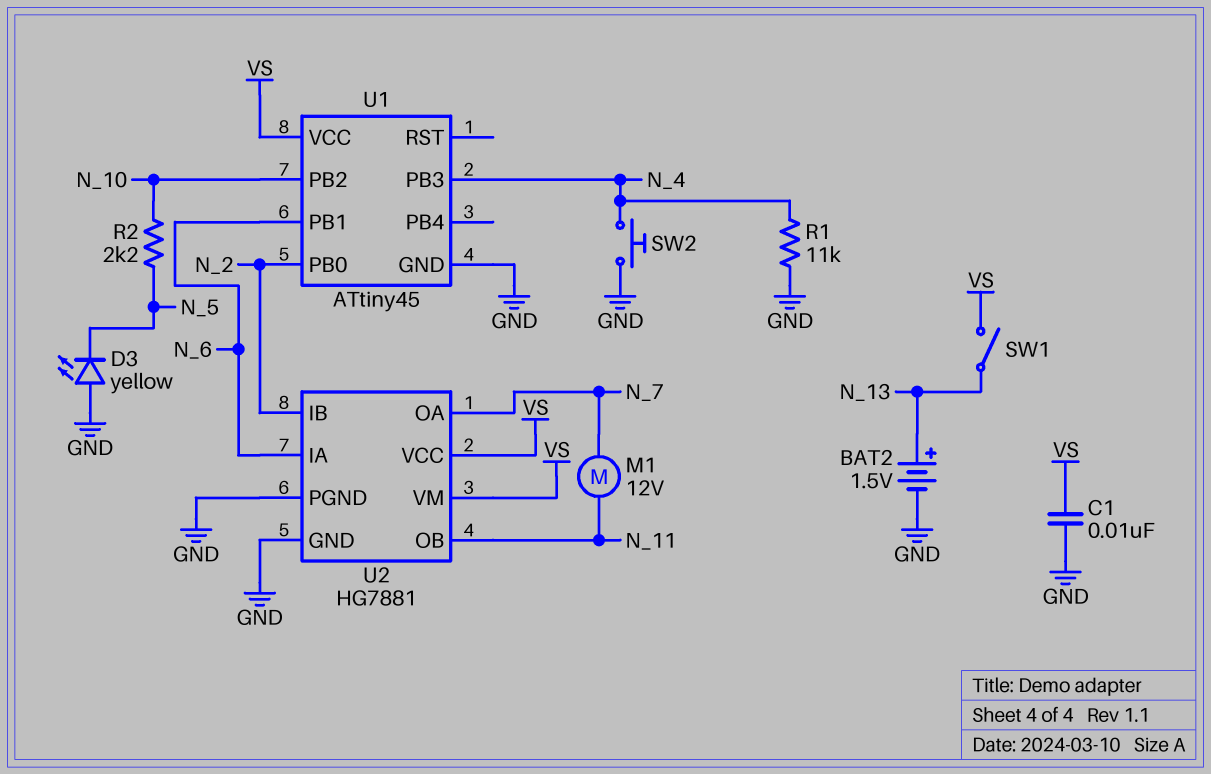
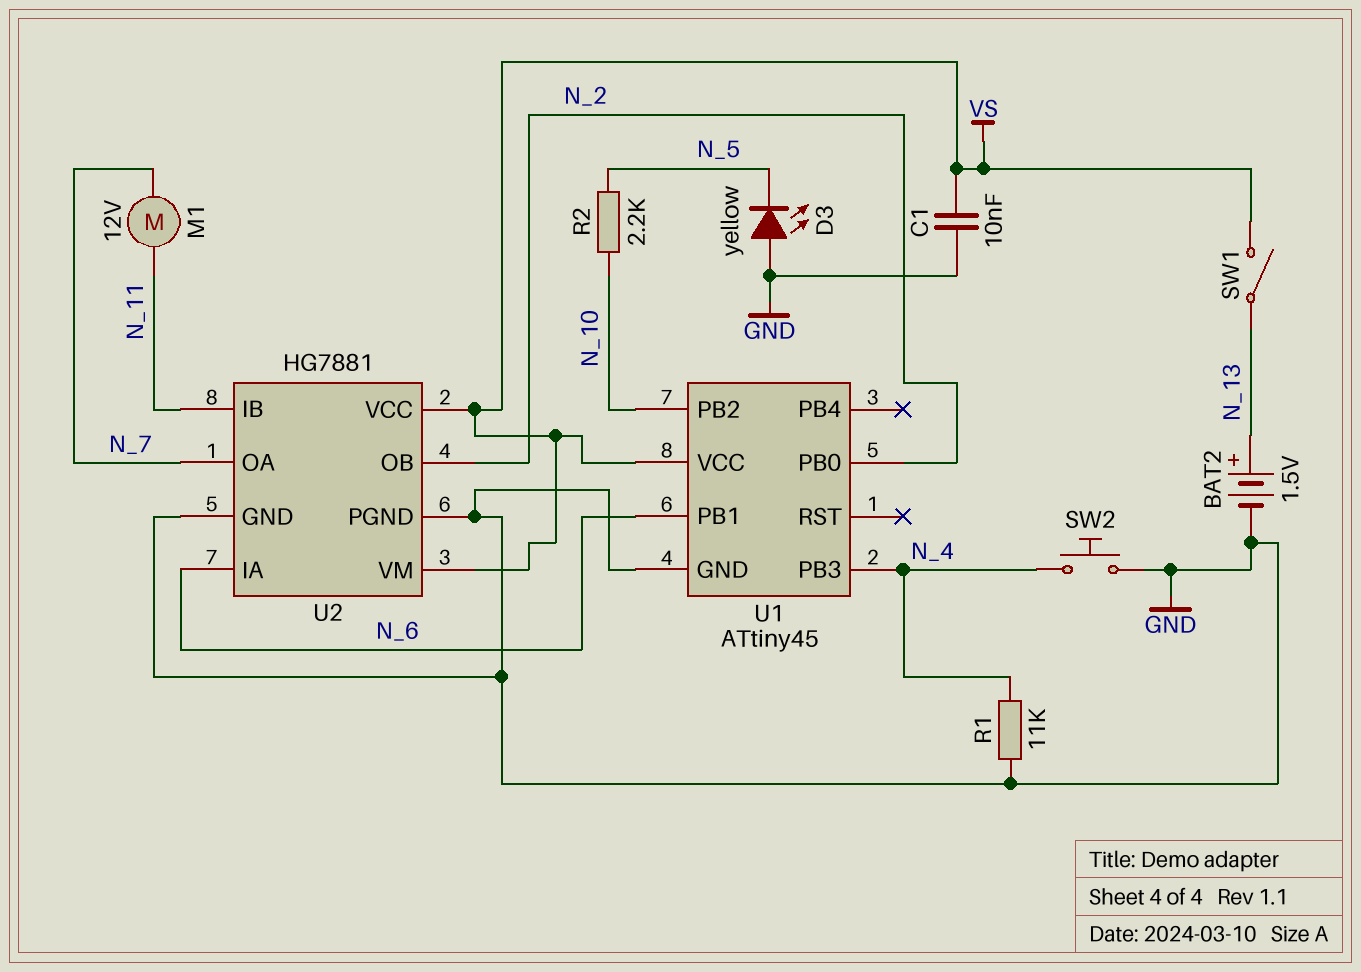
U2 pin IB: N_2 -> N_11
U2 pin OB: N_11 -> N_2

